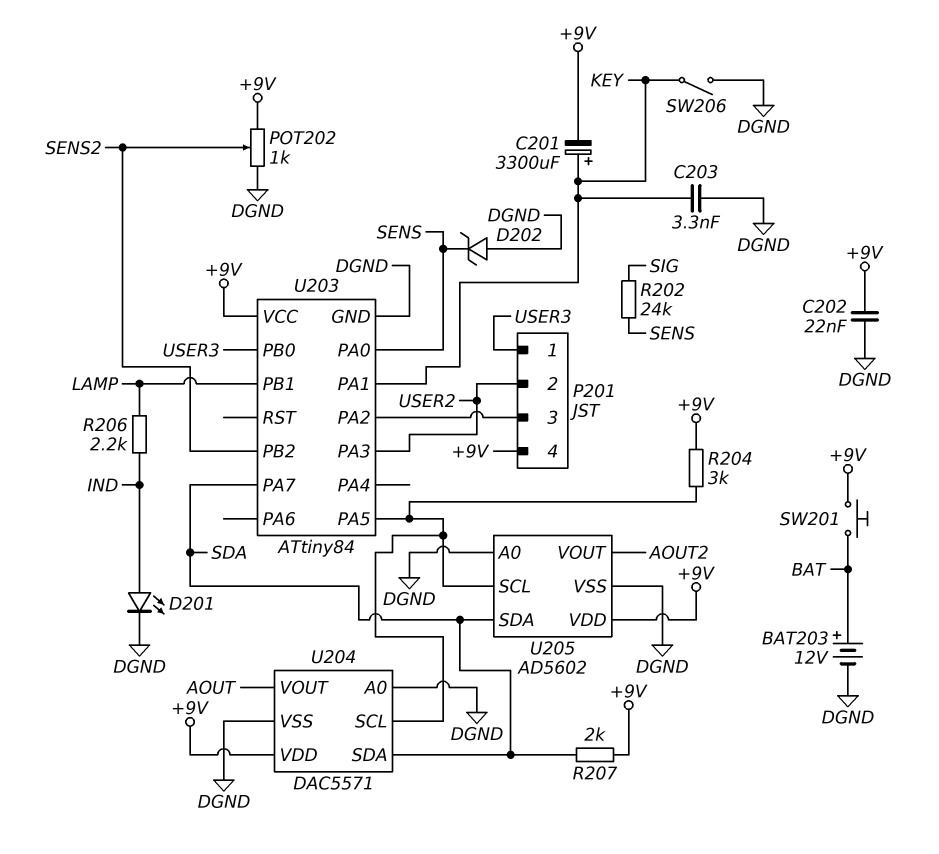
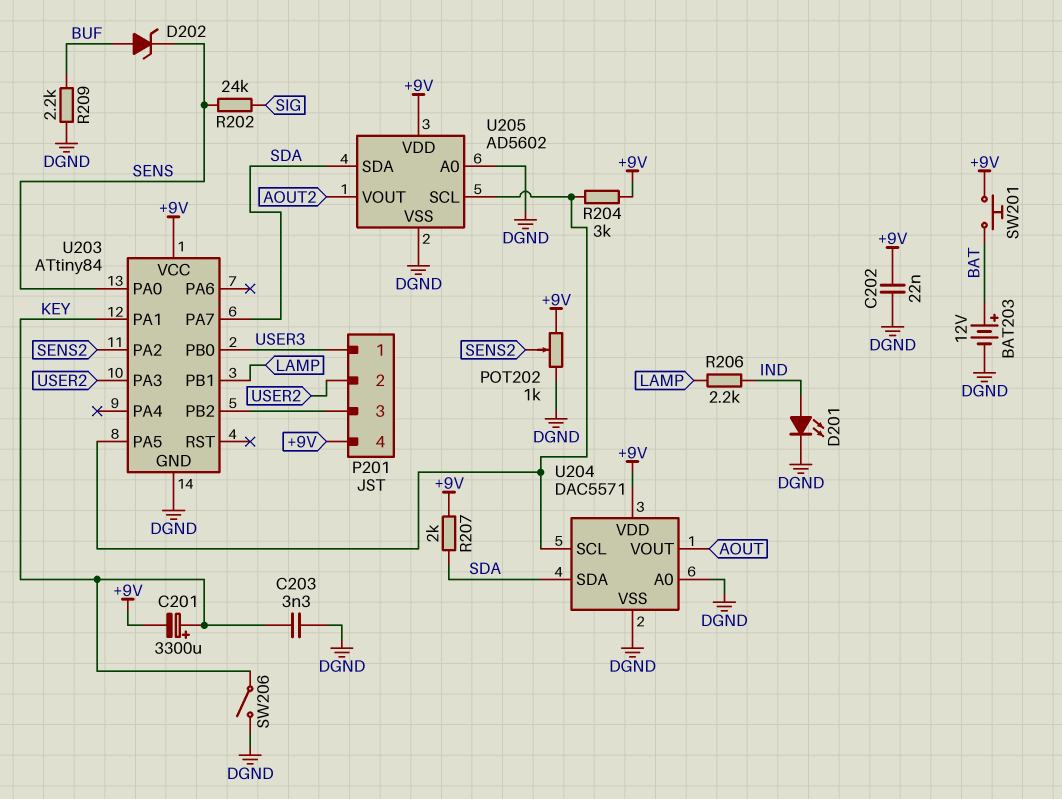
D202: zener (A DGND, K SENS) -> zener (A BUF, K SENS)
R209: none -> 2.2k (BUF, DGND)
U203 pin PA2: P201/3 -> SENS2
U203 pin PB2: SENS2 -> P201/3

